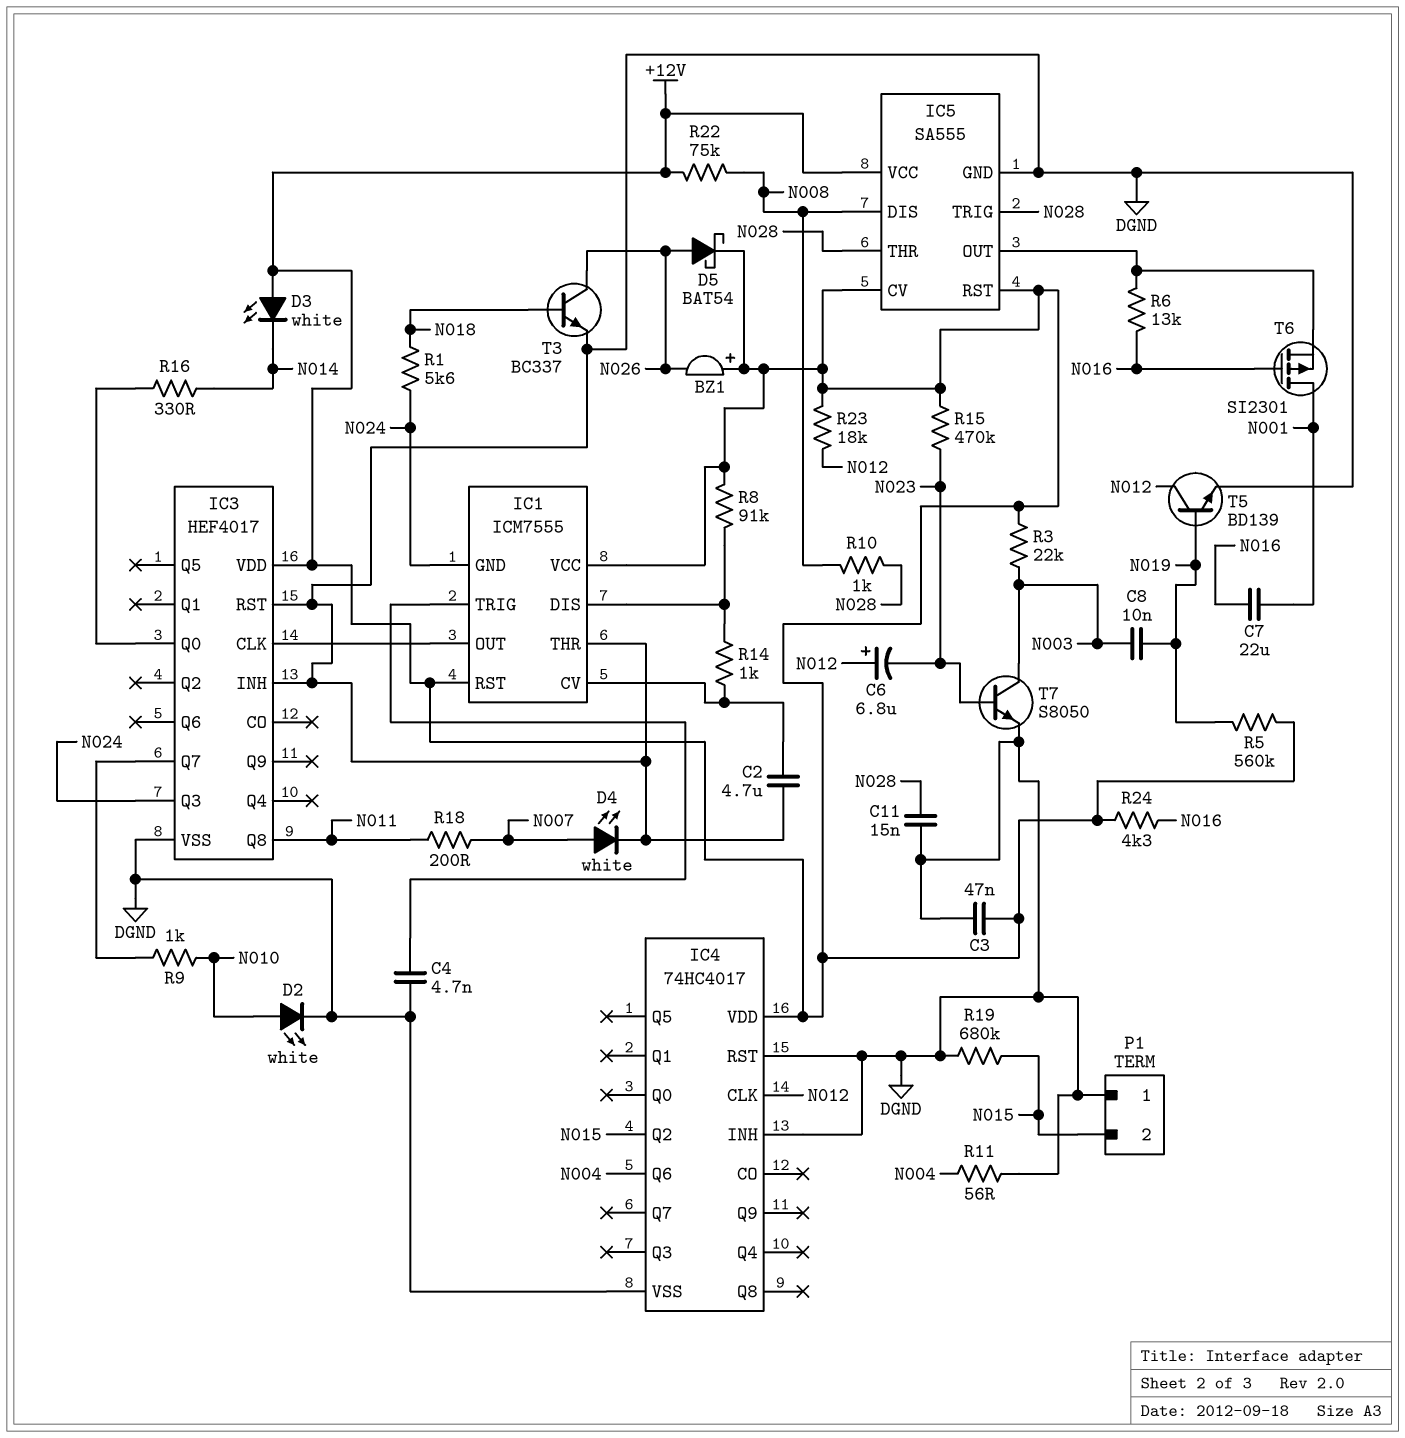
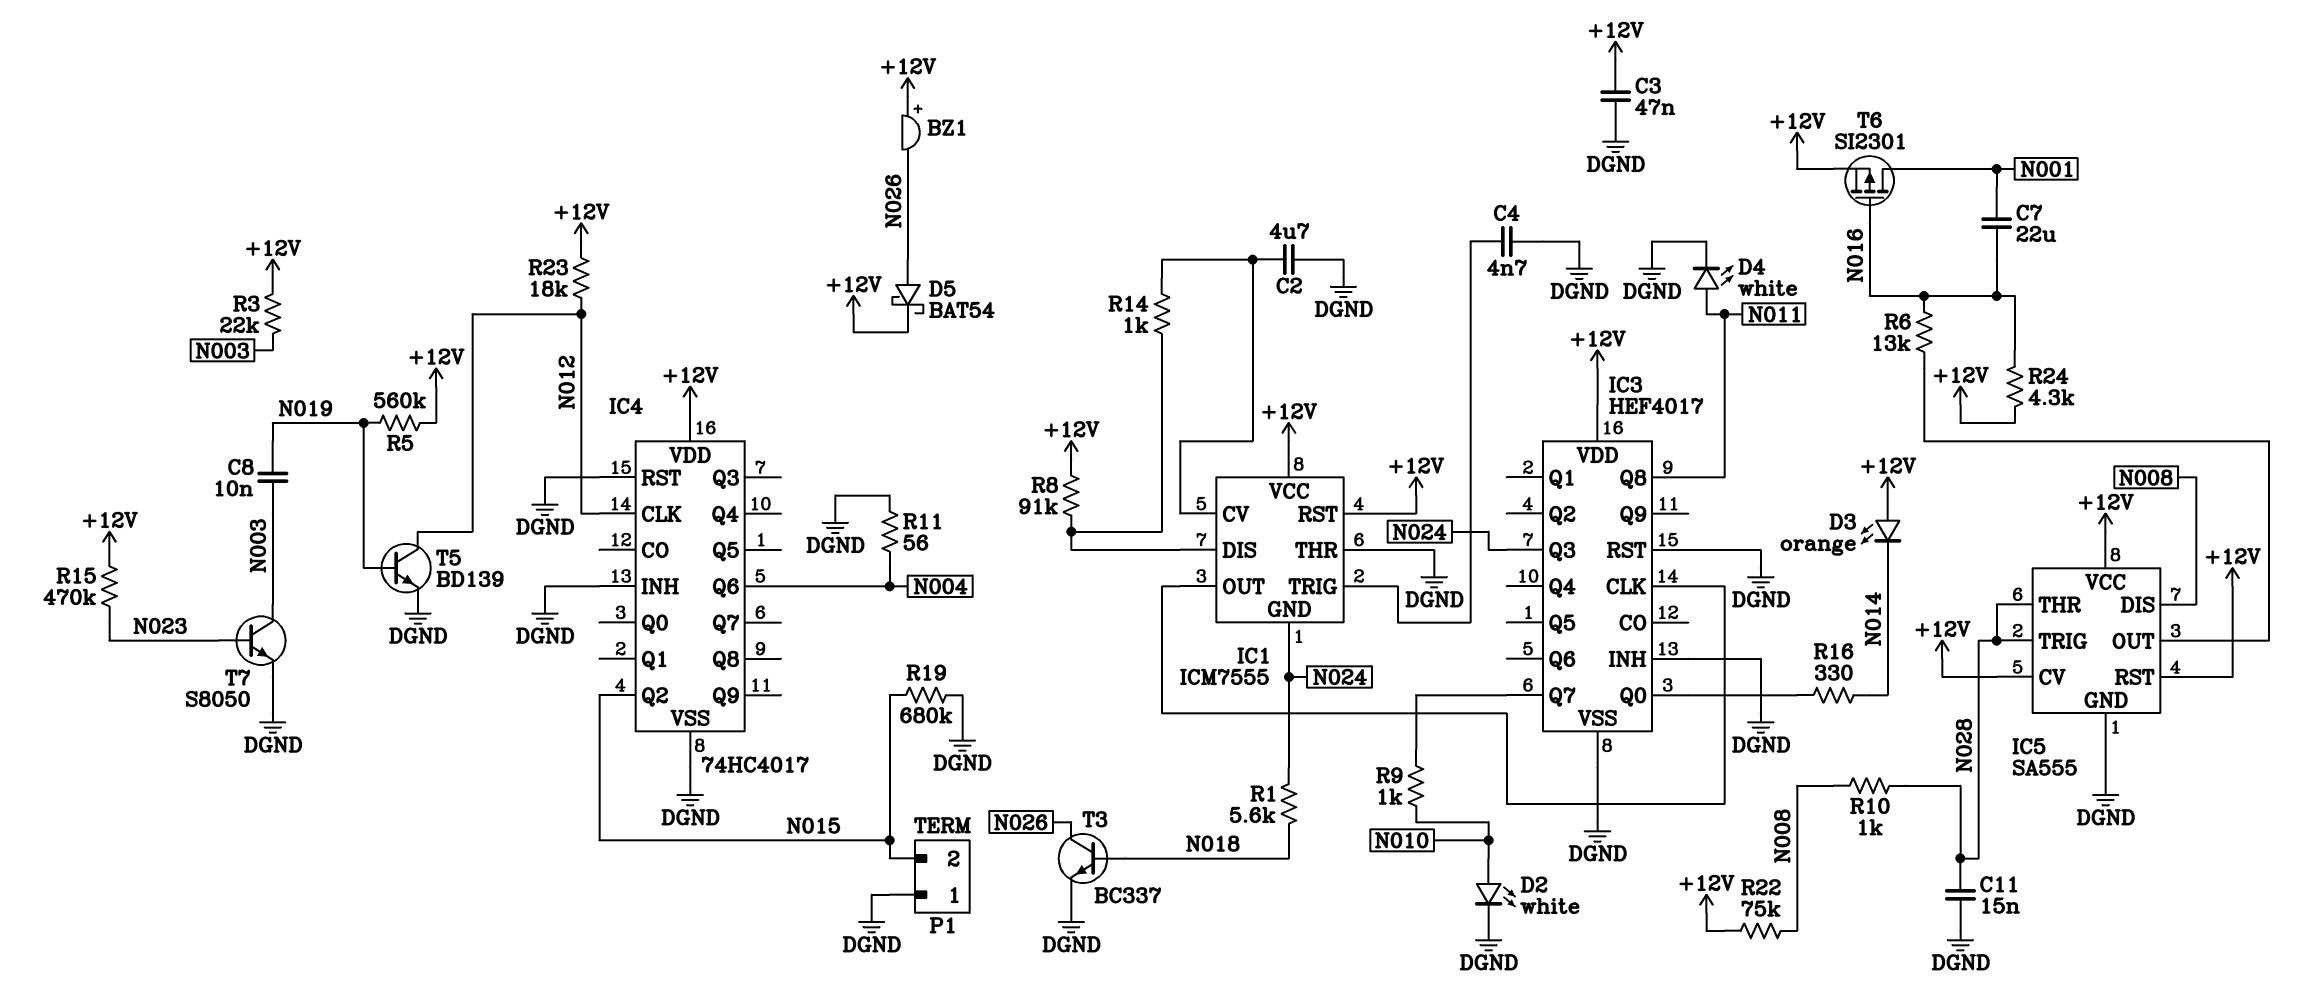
C6: 6.8uF (plus N012, minus N023) -> none
D3: LED white (A +12V, K N014) -> LED orange (A +12V, K N014)
D4: LED white (A N007, K DGND) -> LED white (A N011, K DGND)
R18: 200 (N007, N011) -> none
T6: PMOS SI2301 (G N016, D N001, S IC5/OUT) -> PMOS SI2301 (G N016, D N001, S +12V)

